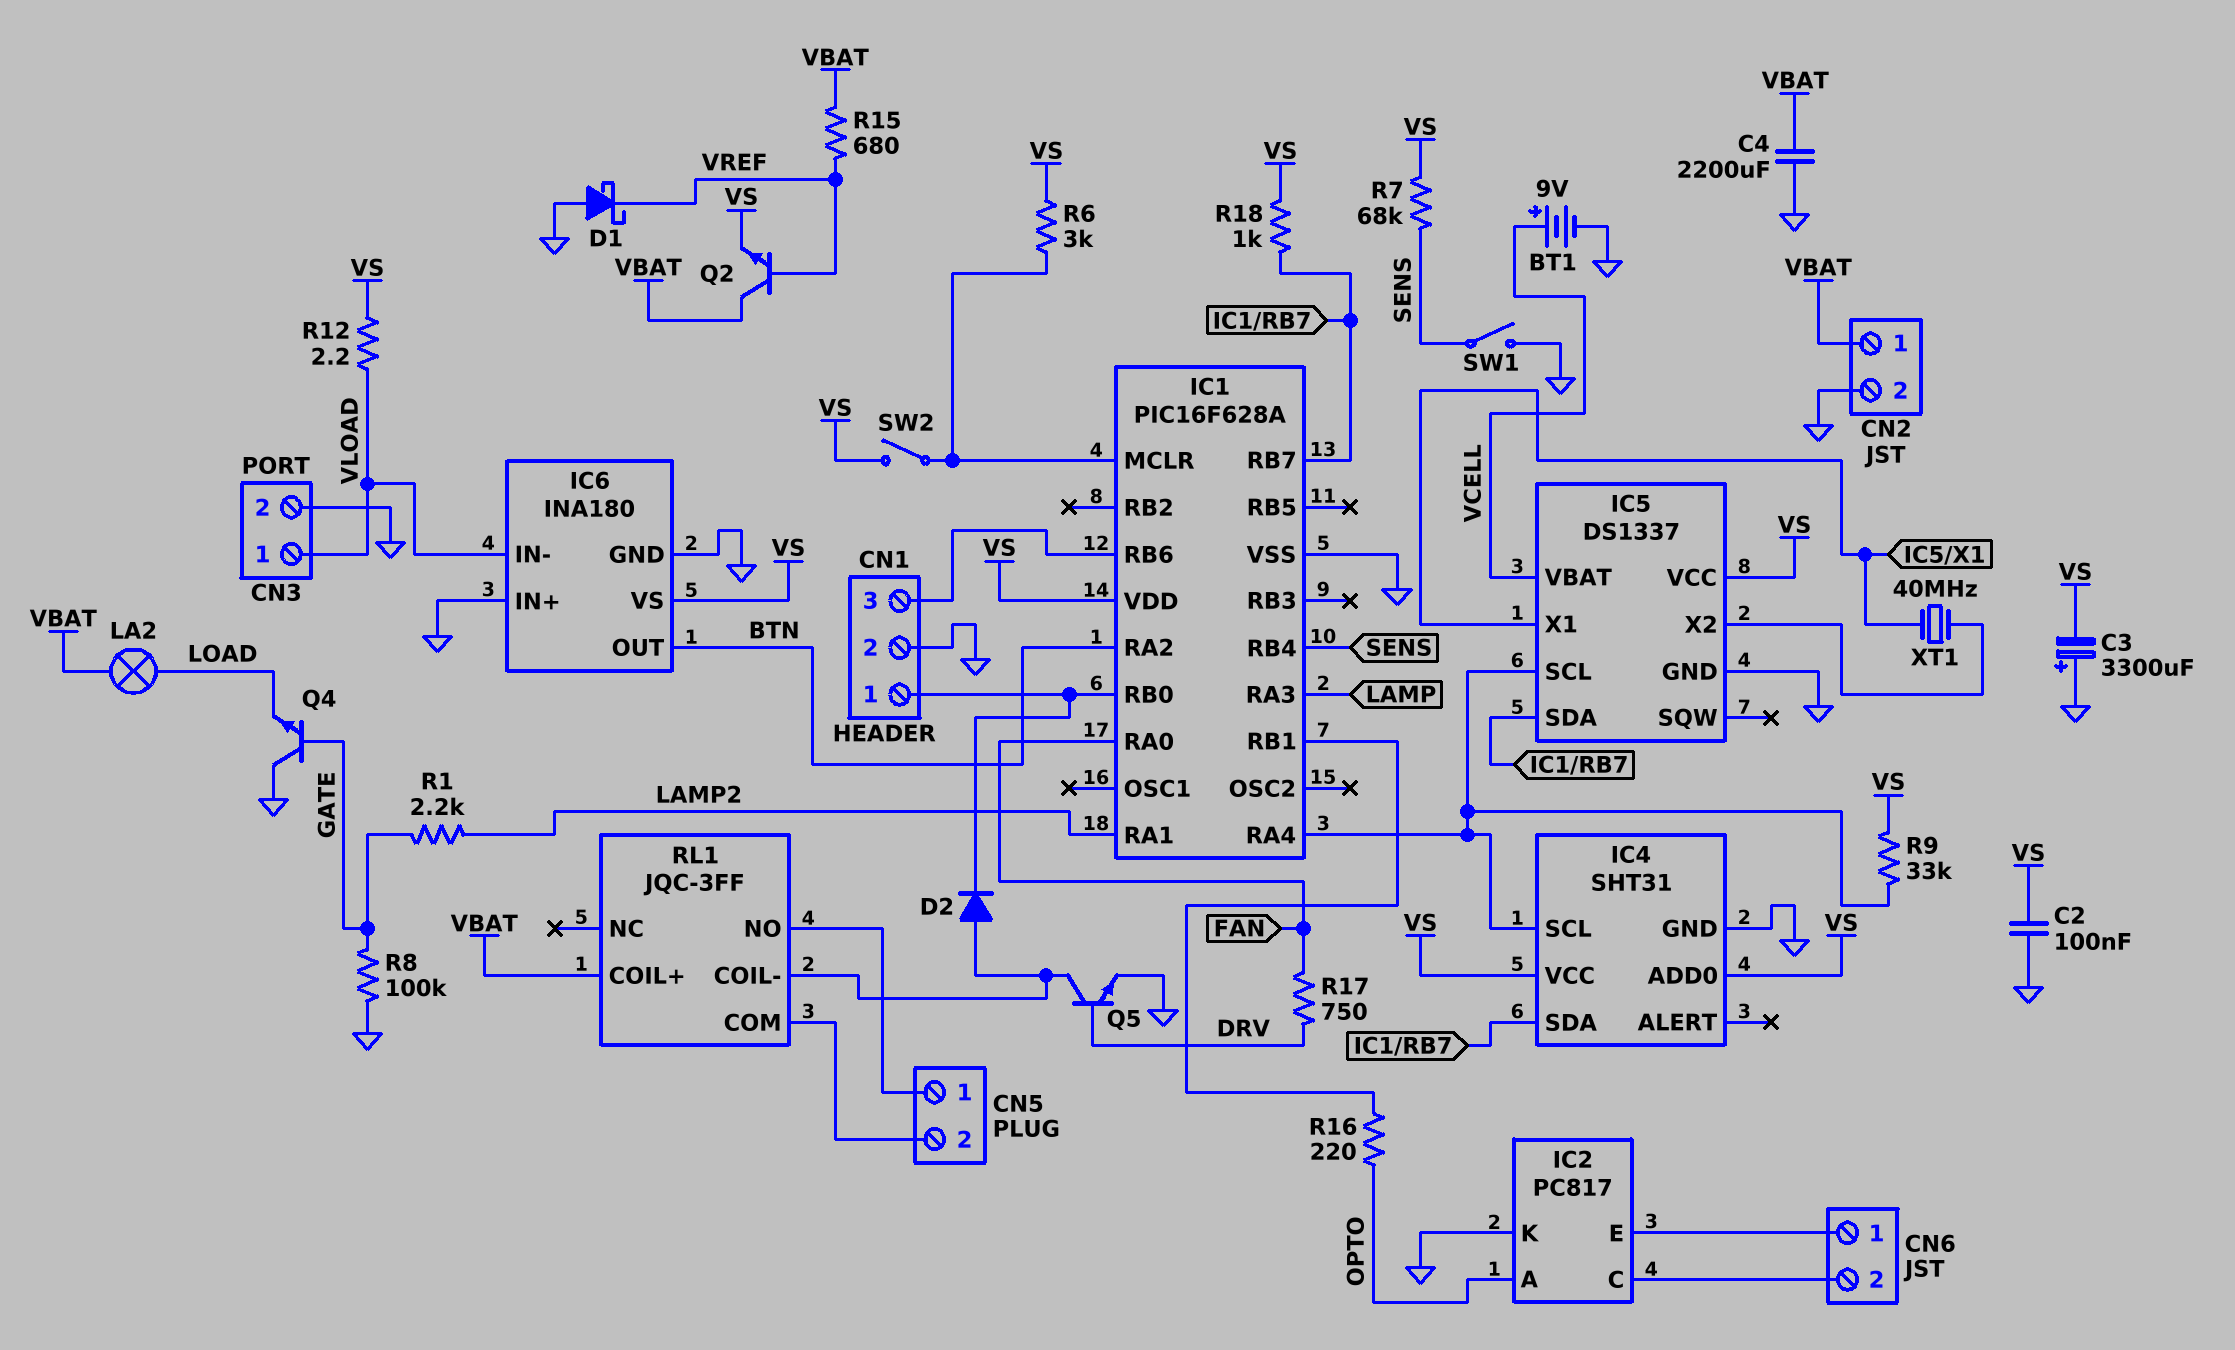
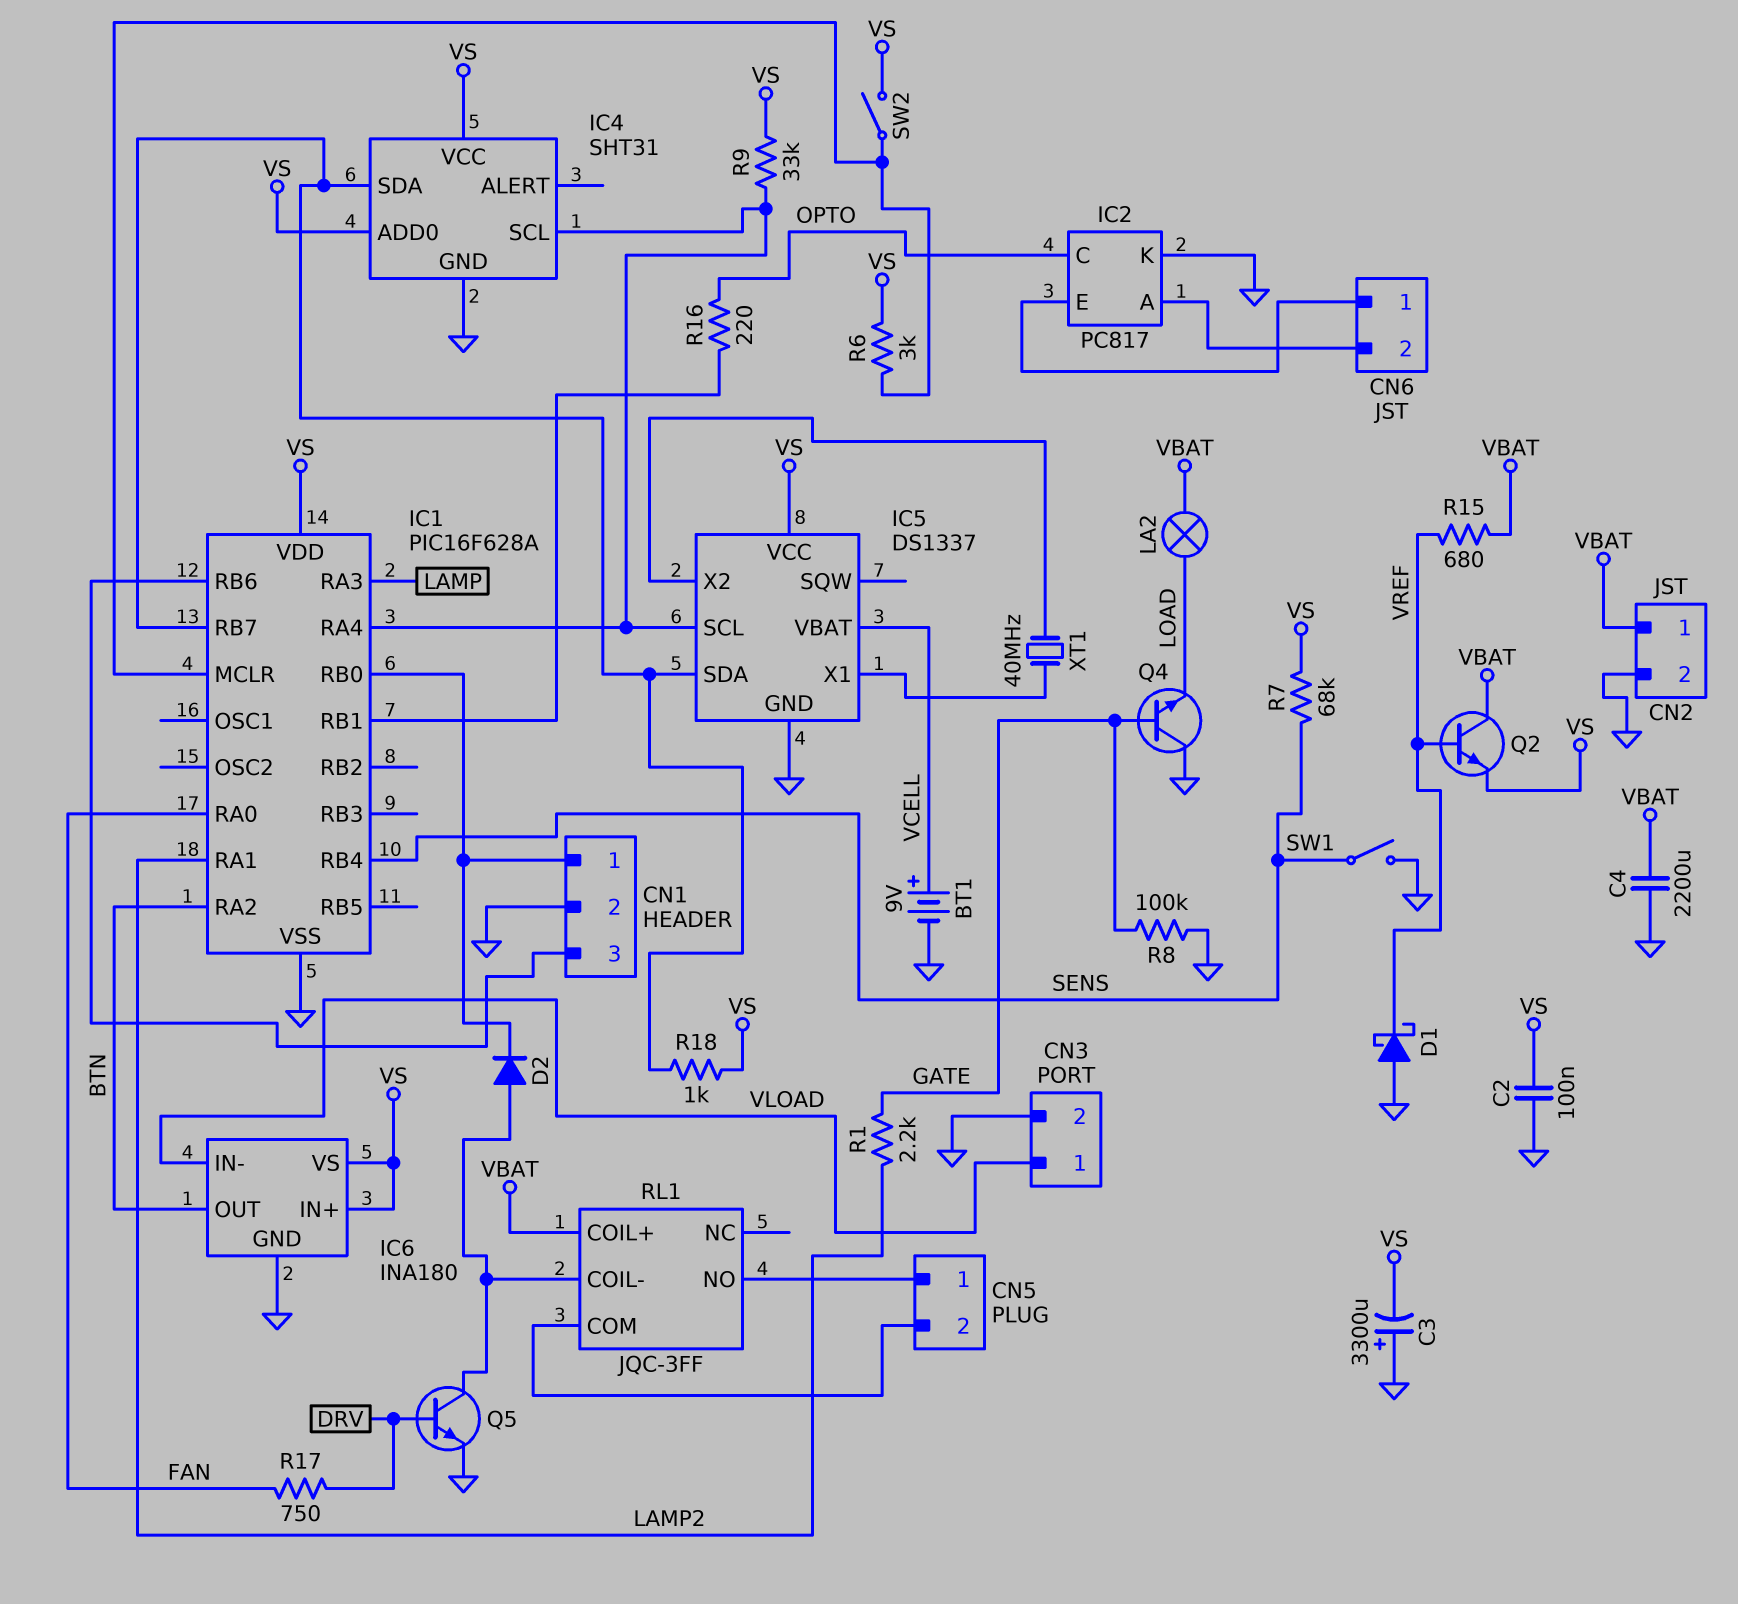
IC2 pin A: OPTO -> CN6/2
IC2 pin C: CN6/2 -> OPTO
IC6 pin IN+: GND -> VS
R12: 2.2 (VLOAD, VS) -> none

